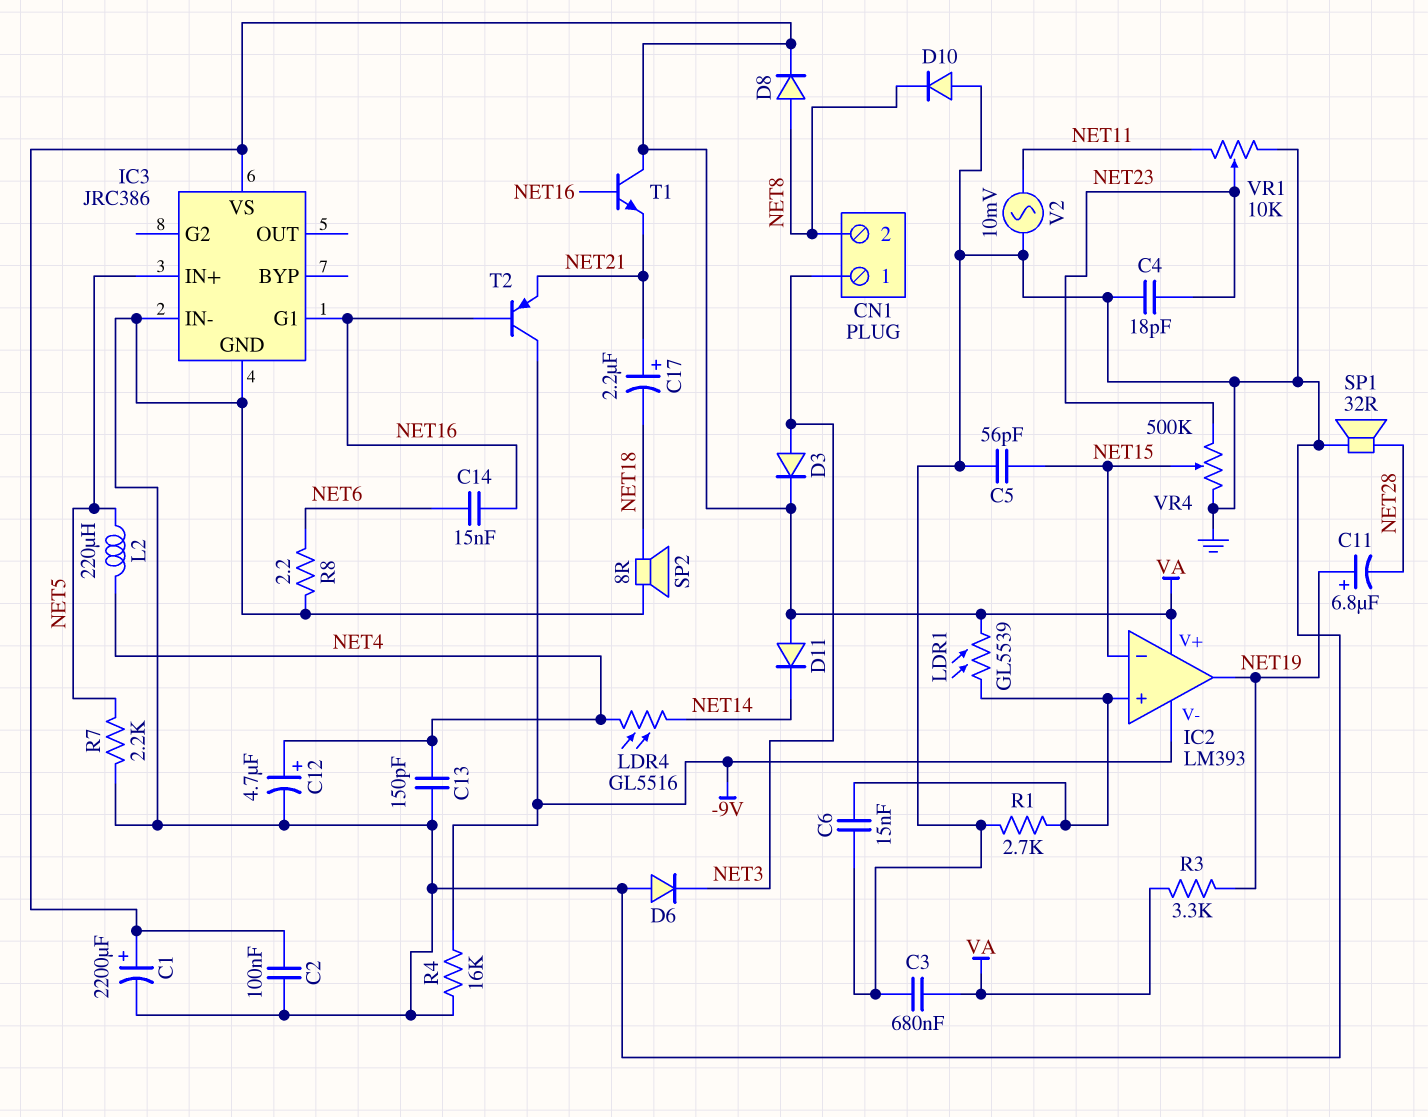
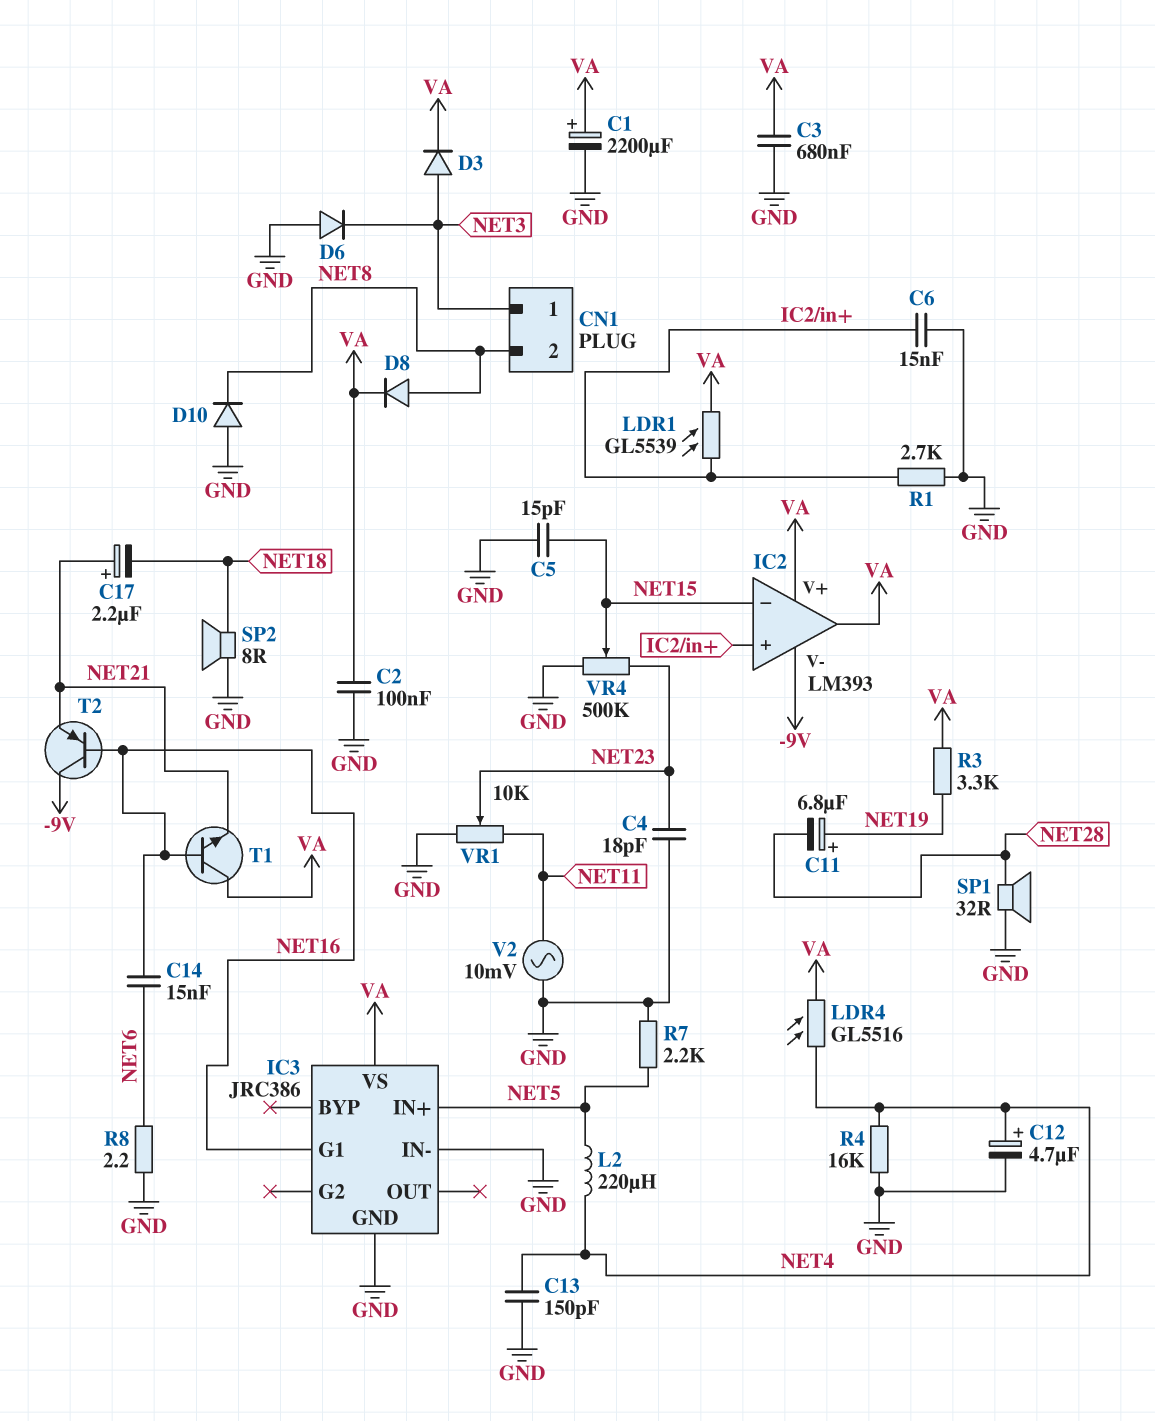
C5: 56pF (GND, NET15) -> 15pF (GND, NET15)
D11: diode (A VA, K NET14) -> none
IC2 pin out: NET19 -> VA
LDR4: GL5516 (NET4, NET14) -> GL5516 (NET4, VA)
R4: 16k (-9V, GND) -> 16k (GND, NET4)

